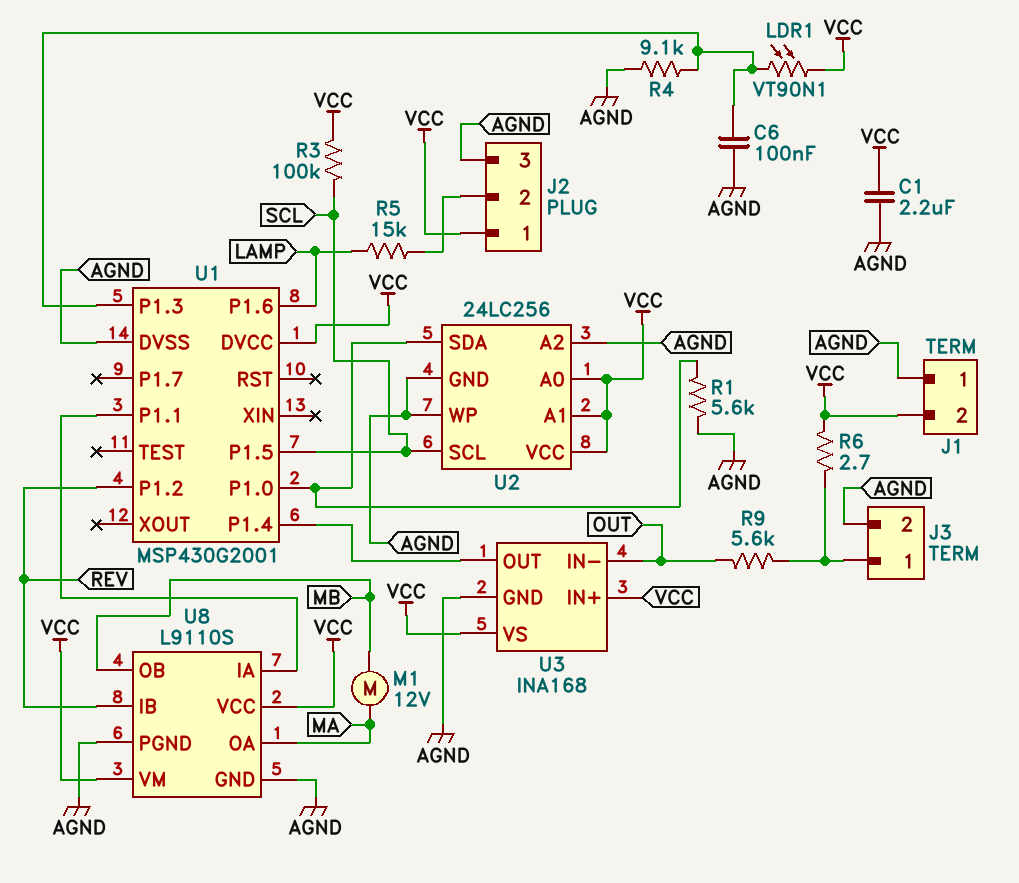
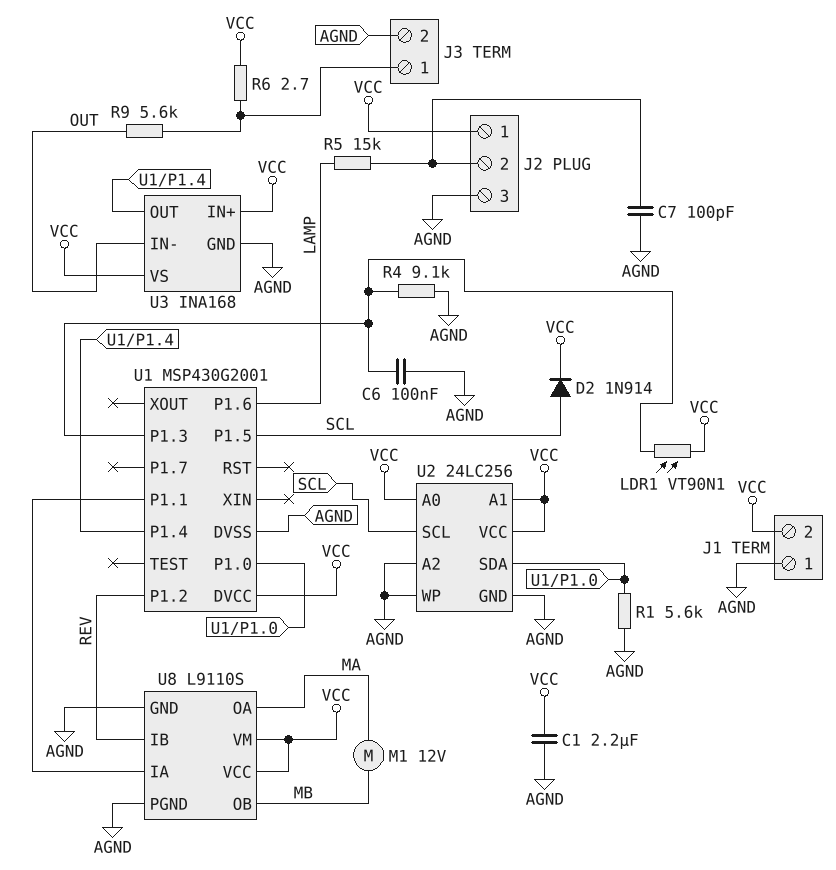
C7: none -> 100pF (AGND, J2/2)
D2: none -> diode 1N914 (A SCL, K VCC)
R3: 100k (SCL, VCC) -> none

